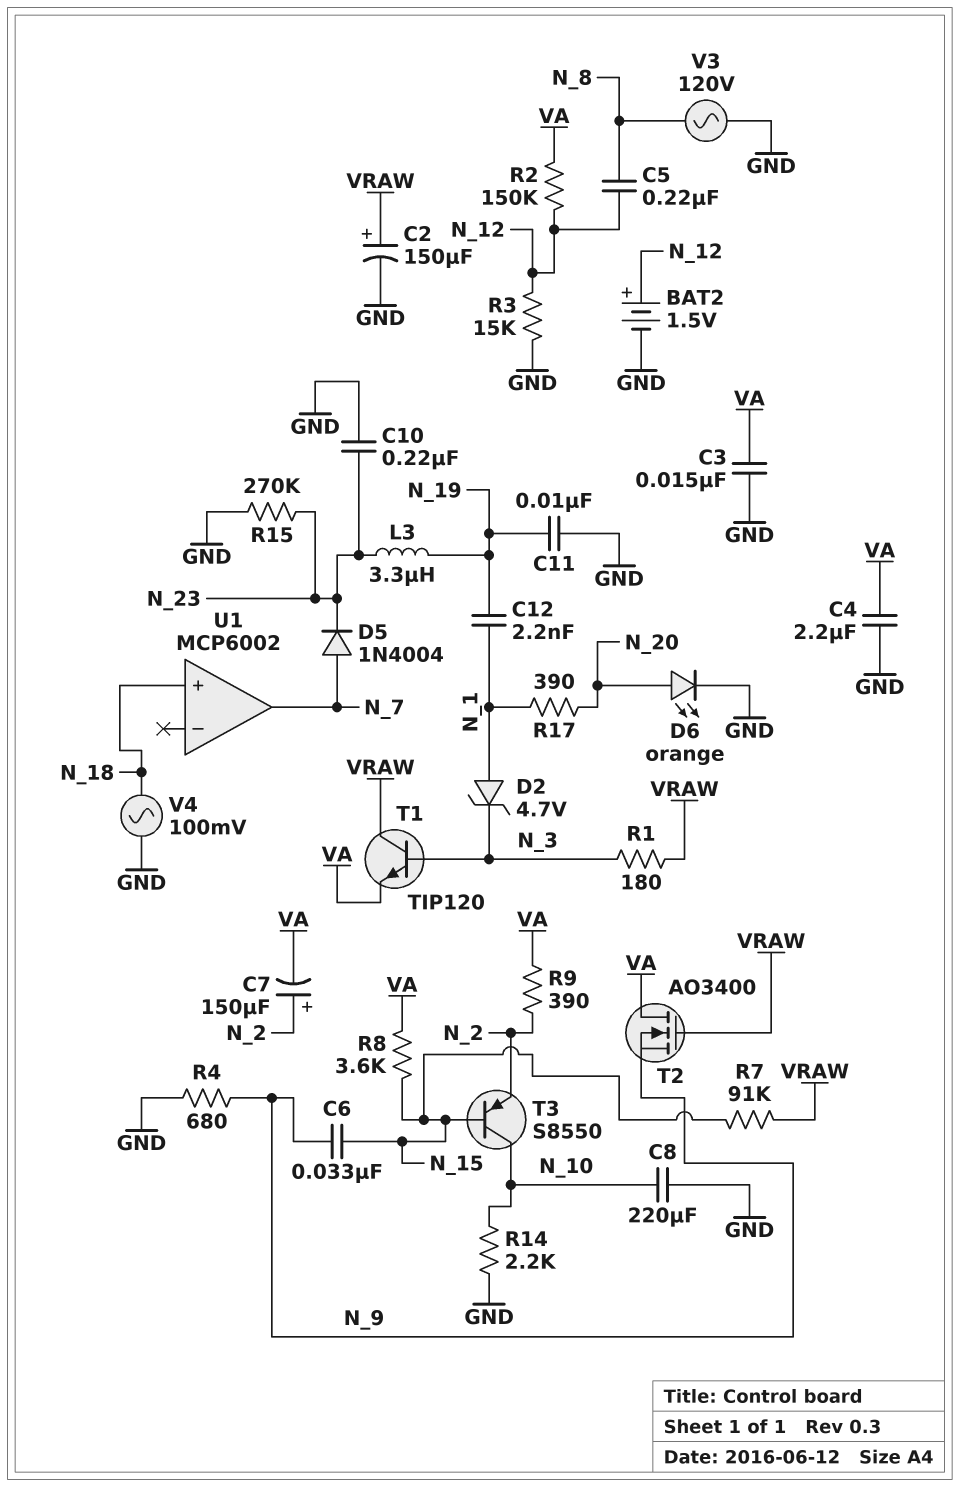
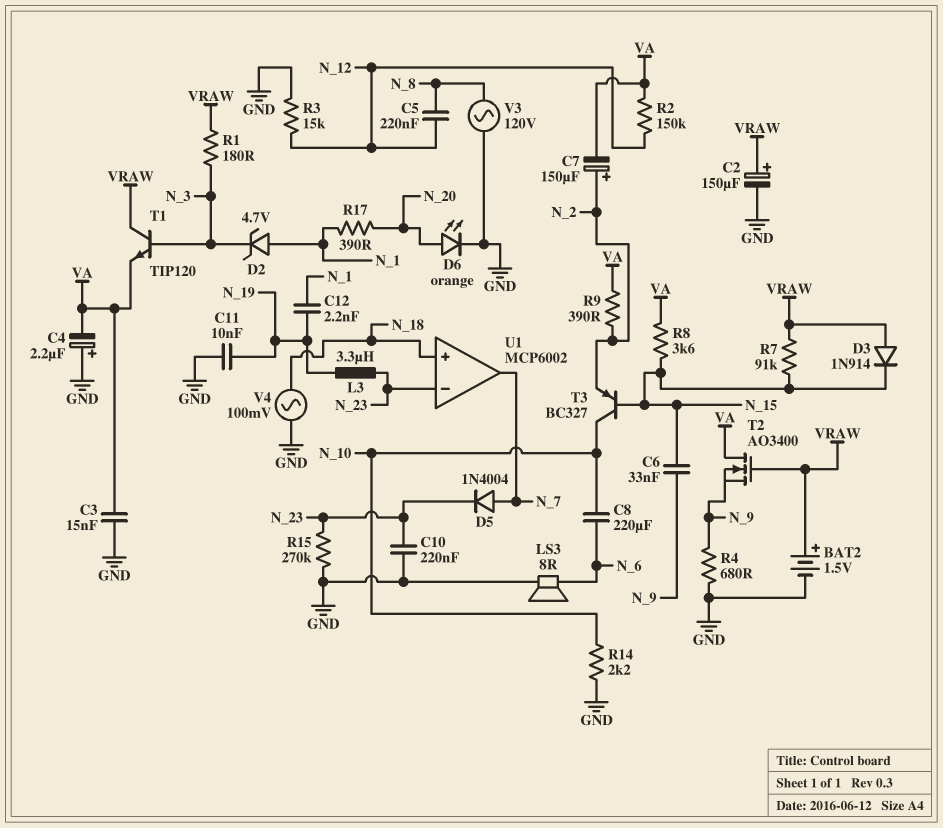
BAT2: 1.5V (plus N_12, minus GND) -> 1.5V (plus VRAW, minus GND)
C4: 2.2uF (GND, VA) -> 2.2uF (plus GND, minus VA)
C8: 220uF (GND, N_10) -> 220uF (N_6, N_10)
D3: none -> diode 1N914 (A VRAW, K N_15)
LS3: none -> speaker 8R (GND, N_6)
T3: PNP S8550 (B N_15, C N_10, E N_2) -> PNP BC327 (B N_15, C N_10, E N_2)
U1 pin in-: none -> N_23

